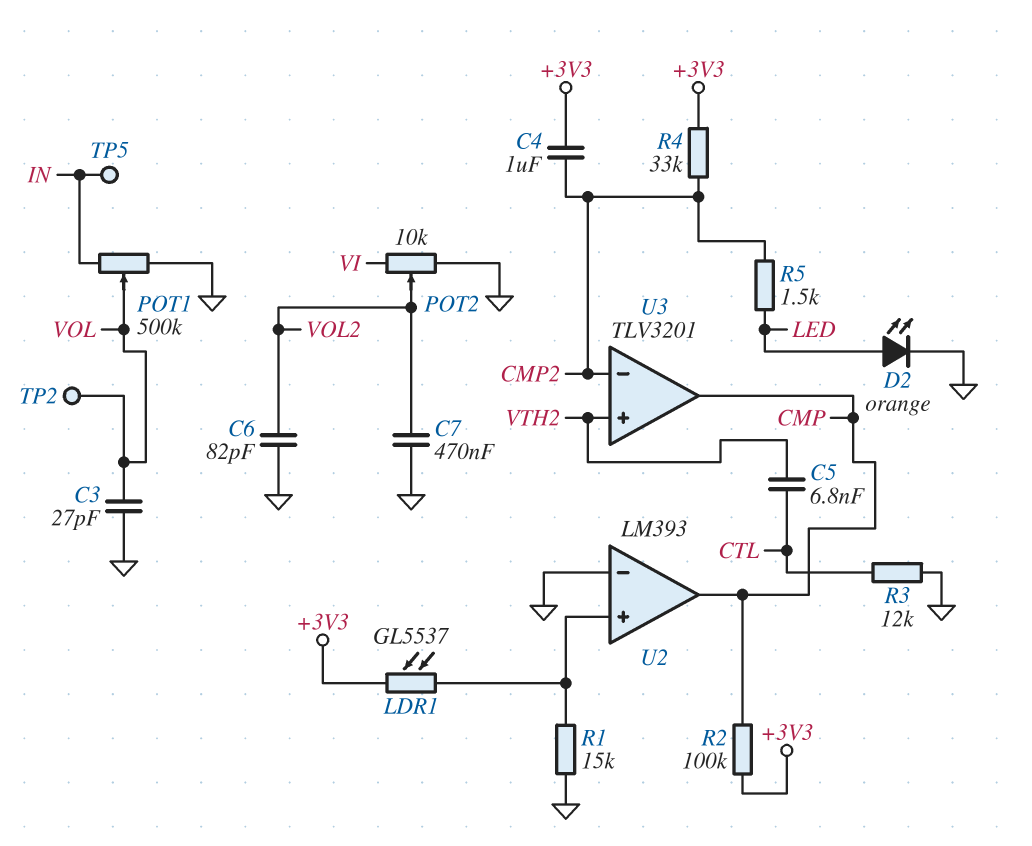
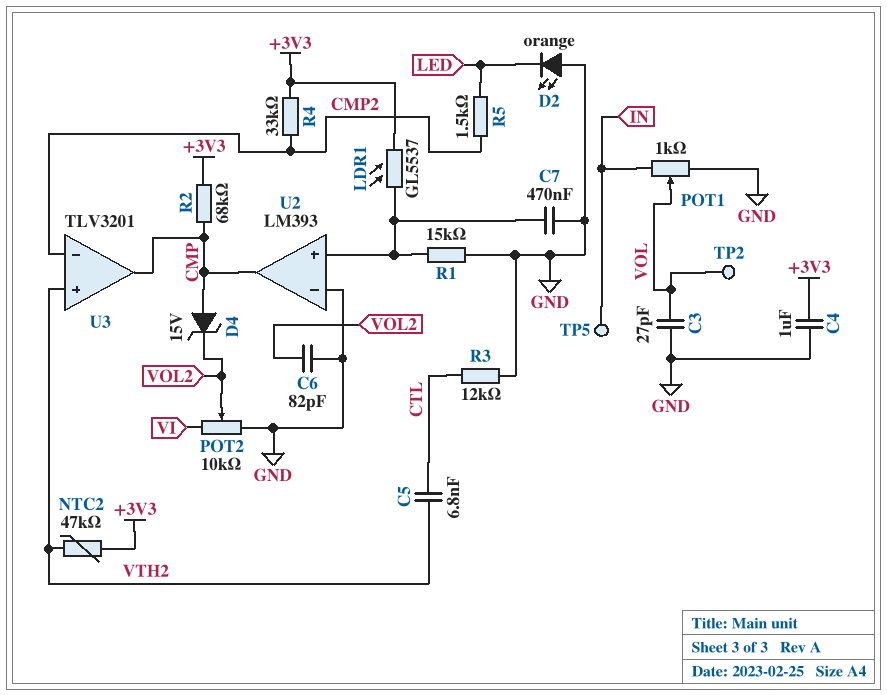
C4: 1uF (+3V3, CMP2) -> 1uF (+3V3, GND)
C7: 470nF (GND, VOL2) -> 470nF (GND, U2/in+)
D2: LED orange (A LED, K GND) -> LED orange (A GND, K LED)
D4: none -> zener 15V (A CMP, K VOL2)
NTC2: none -> 47k (+3V3, VTH2)
POT1: 500k (GND, IN, wiper VOL) -> 1k (GND, IN, wiper VOL)
R2: 100k (+3V3, CMP) -> 68k (+3V3, CMP)

